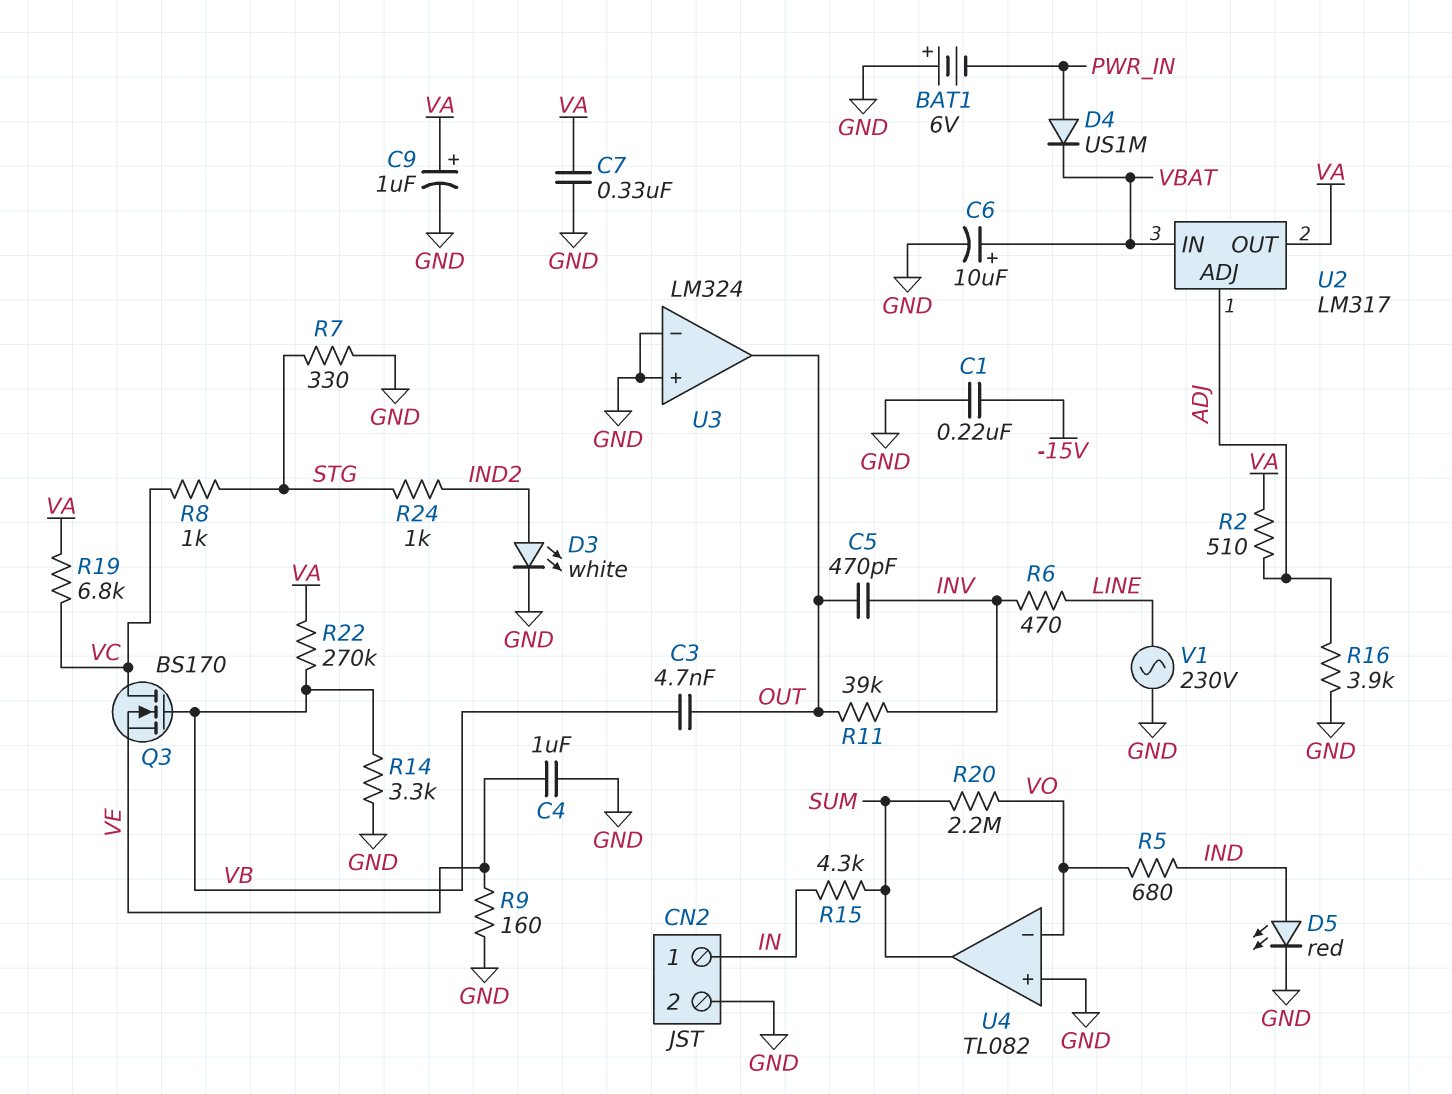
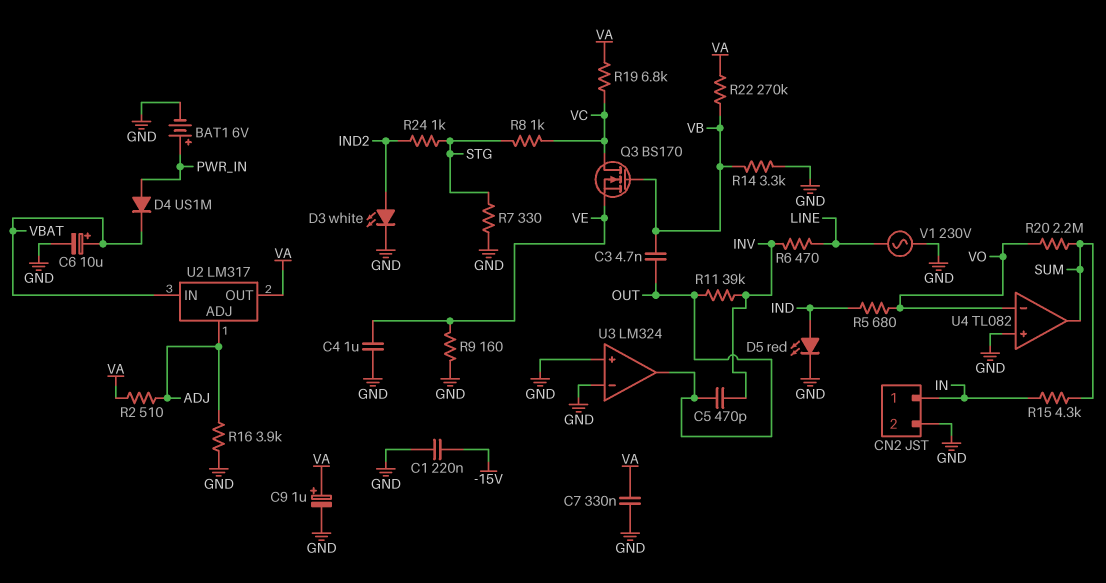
BAT1: 6V (plus GND, minus PWR_IN) -> 6V (plus PWR_IN, minus GND)

